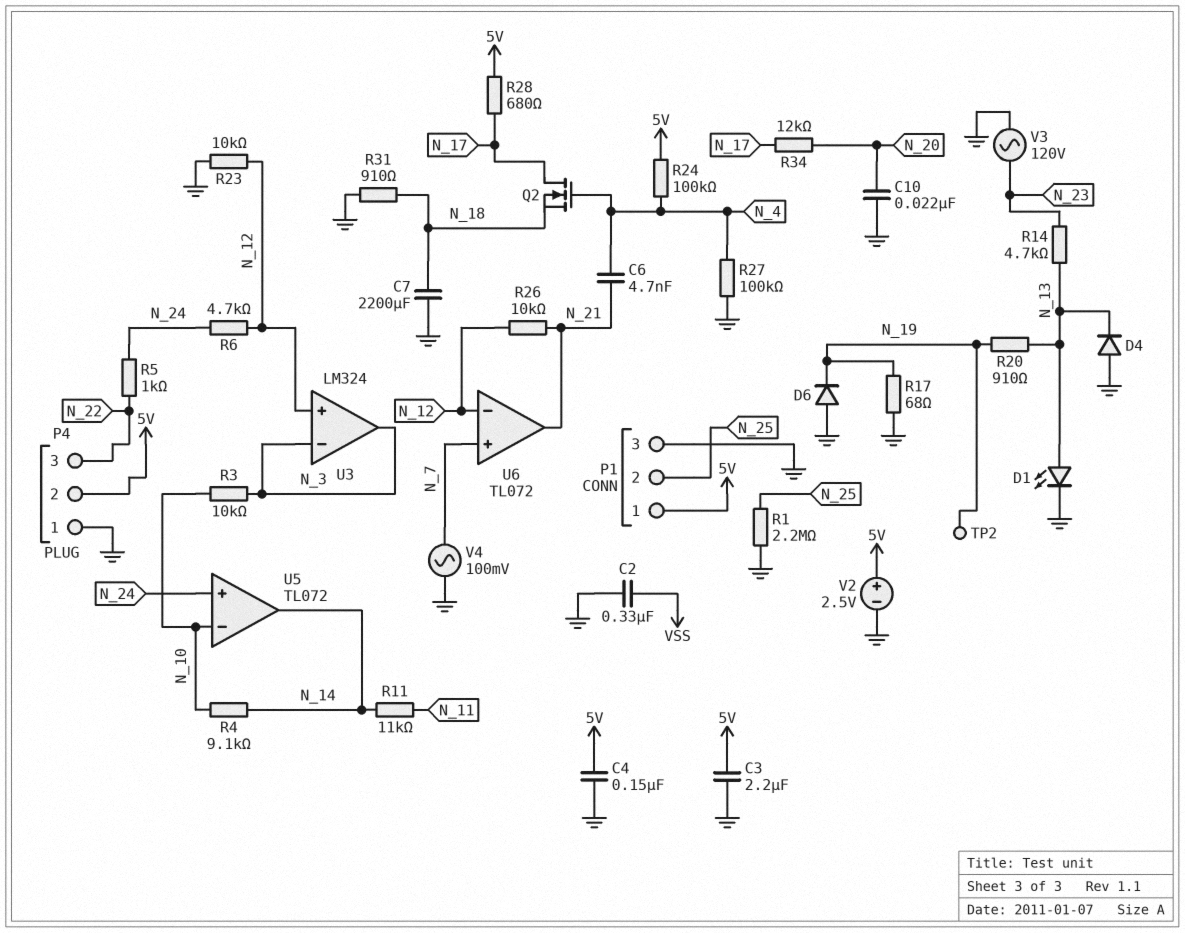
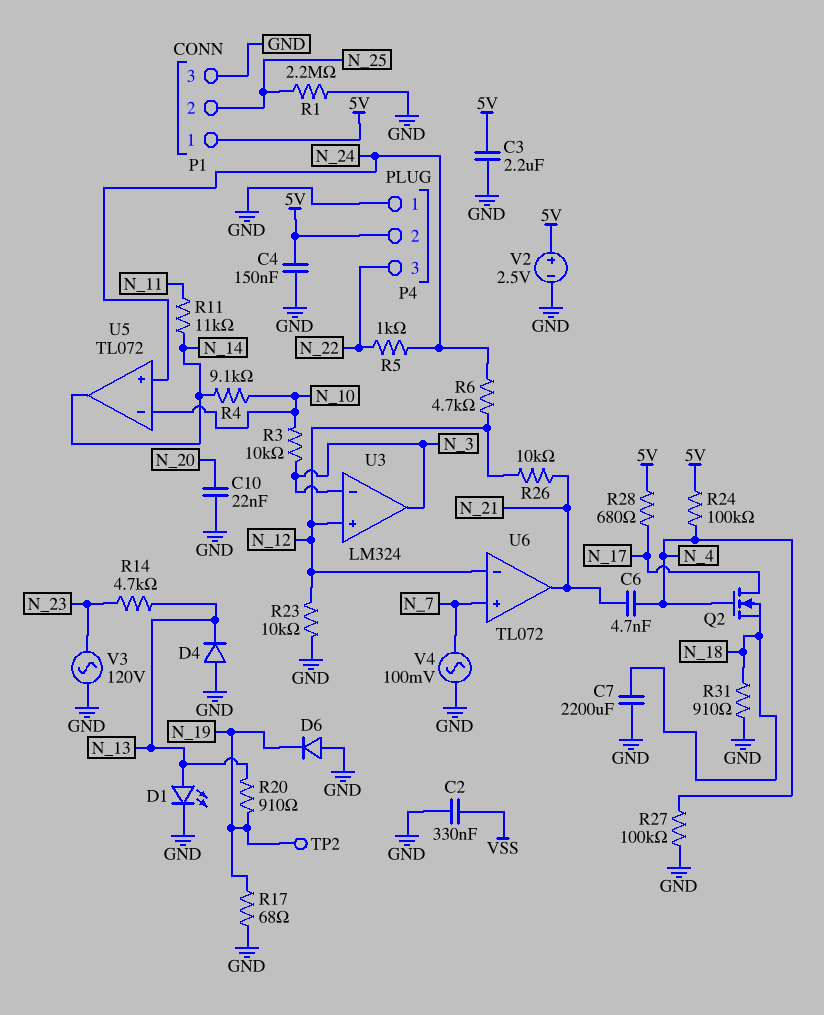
R34: 12k (N_17, N_20) -> none

